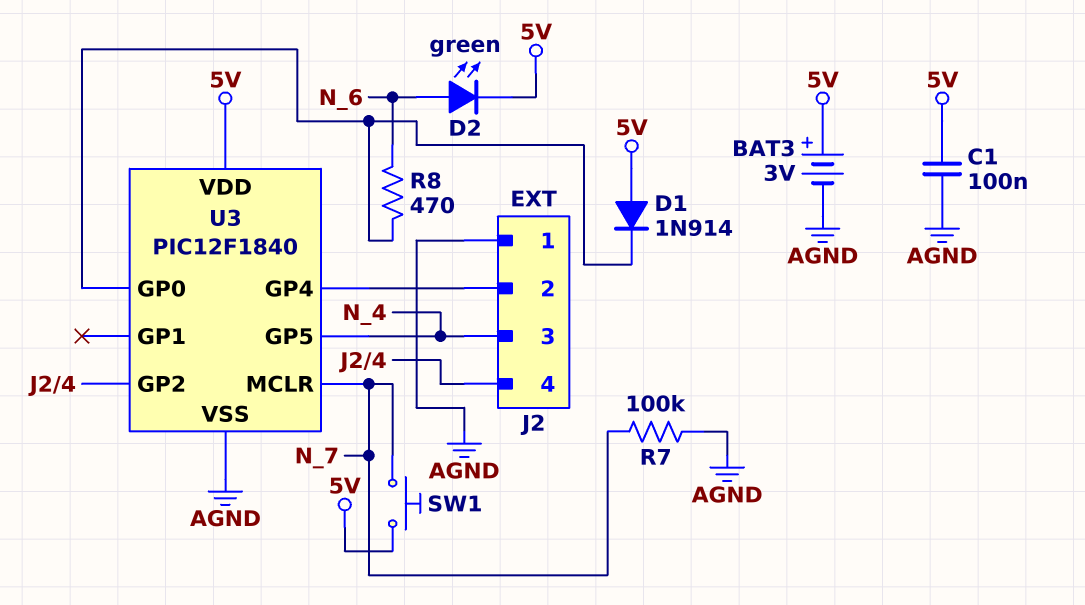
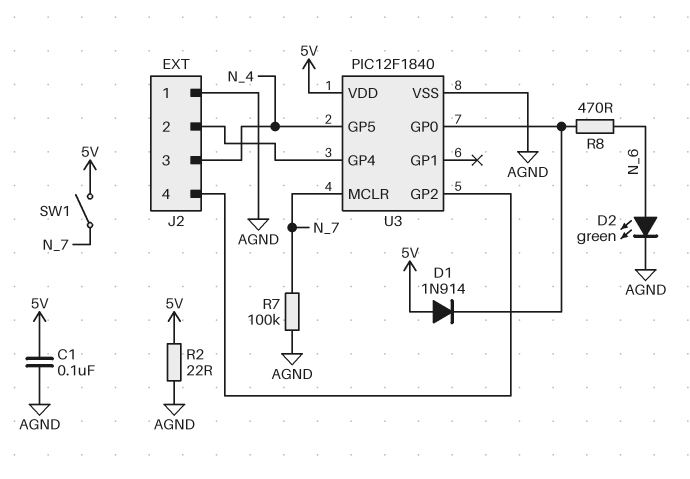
BAT3: 3V (plus 5V, minus AGND) -> none
D2: LED green (A N_6, K 5V) -> LED green (A N_6, K AGND)
R2: none -> 22 (5V, AGND)
SW1: button (5V, N_7) -> switch (5V, N_7)

